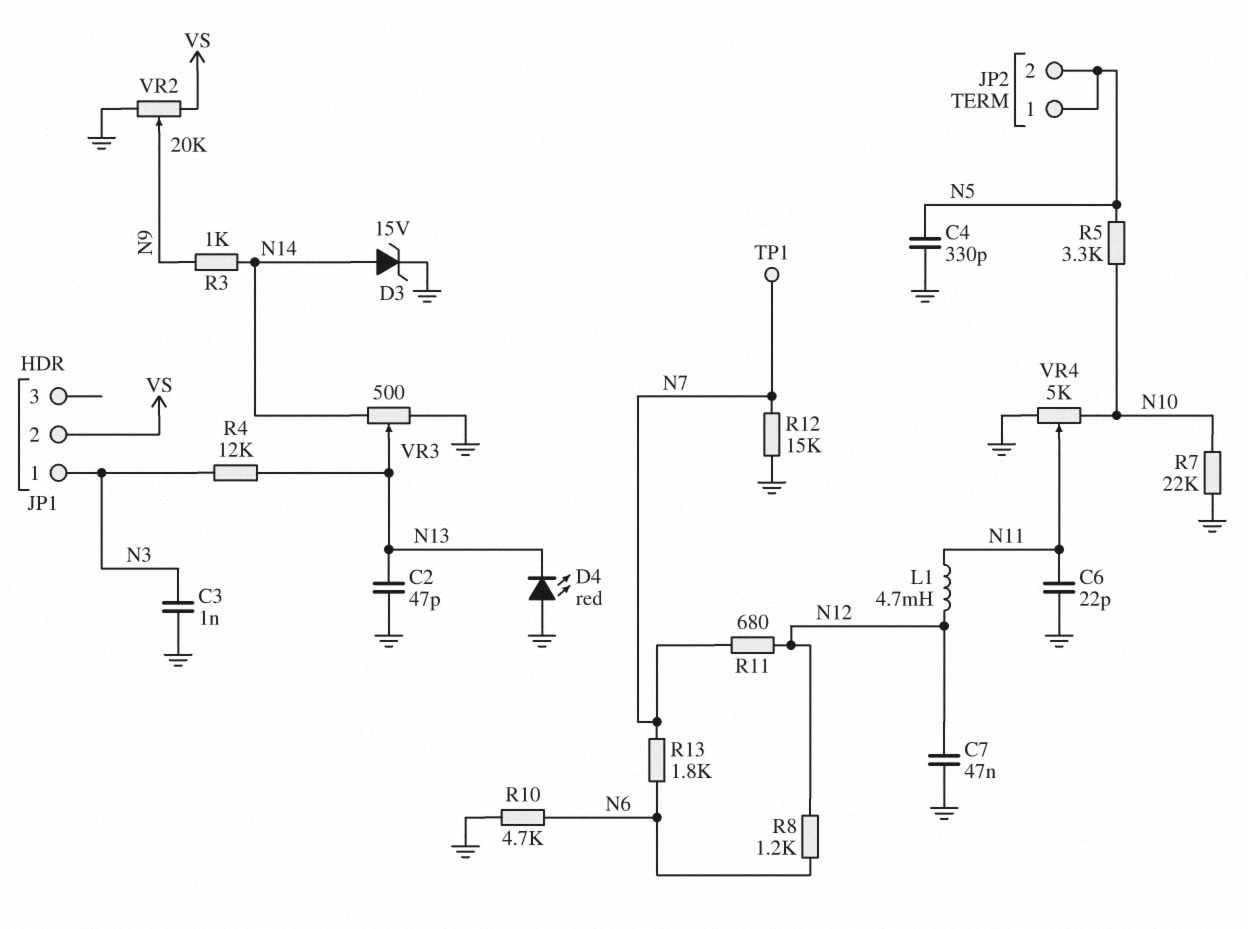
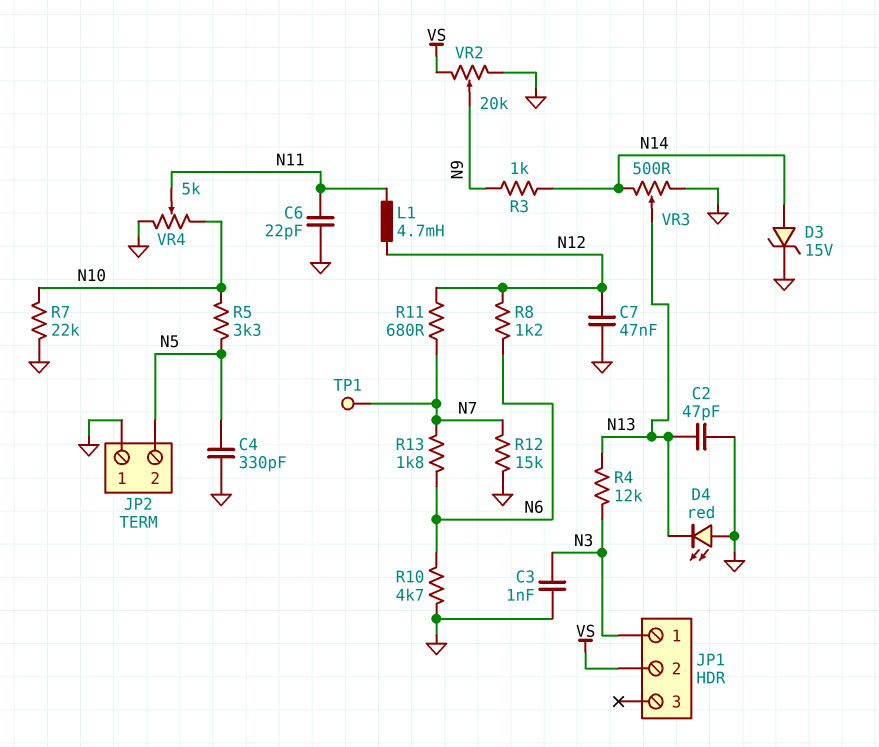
JP2 pin 1: N5 -> GND

